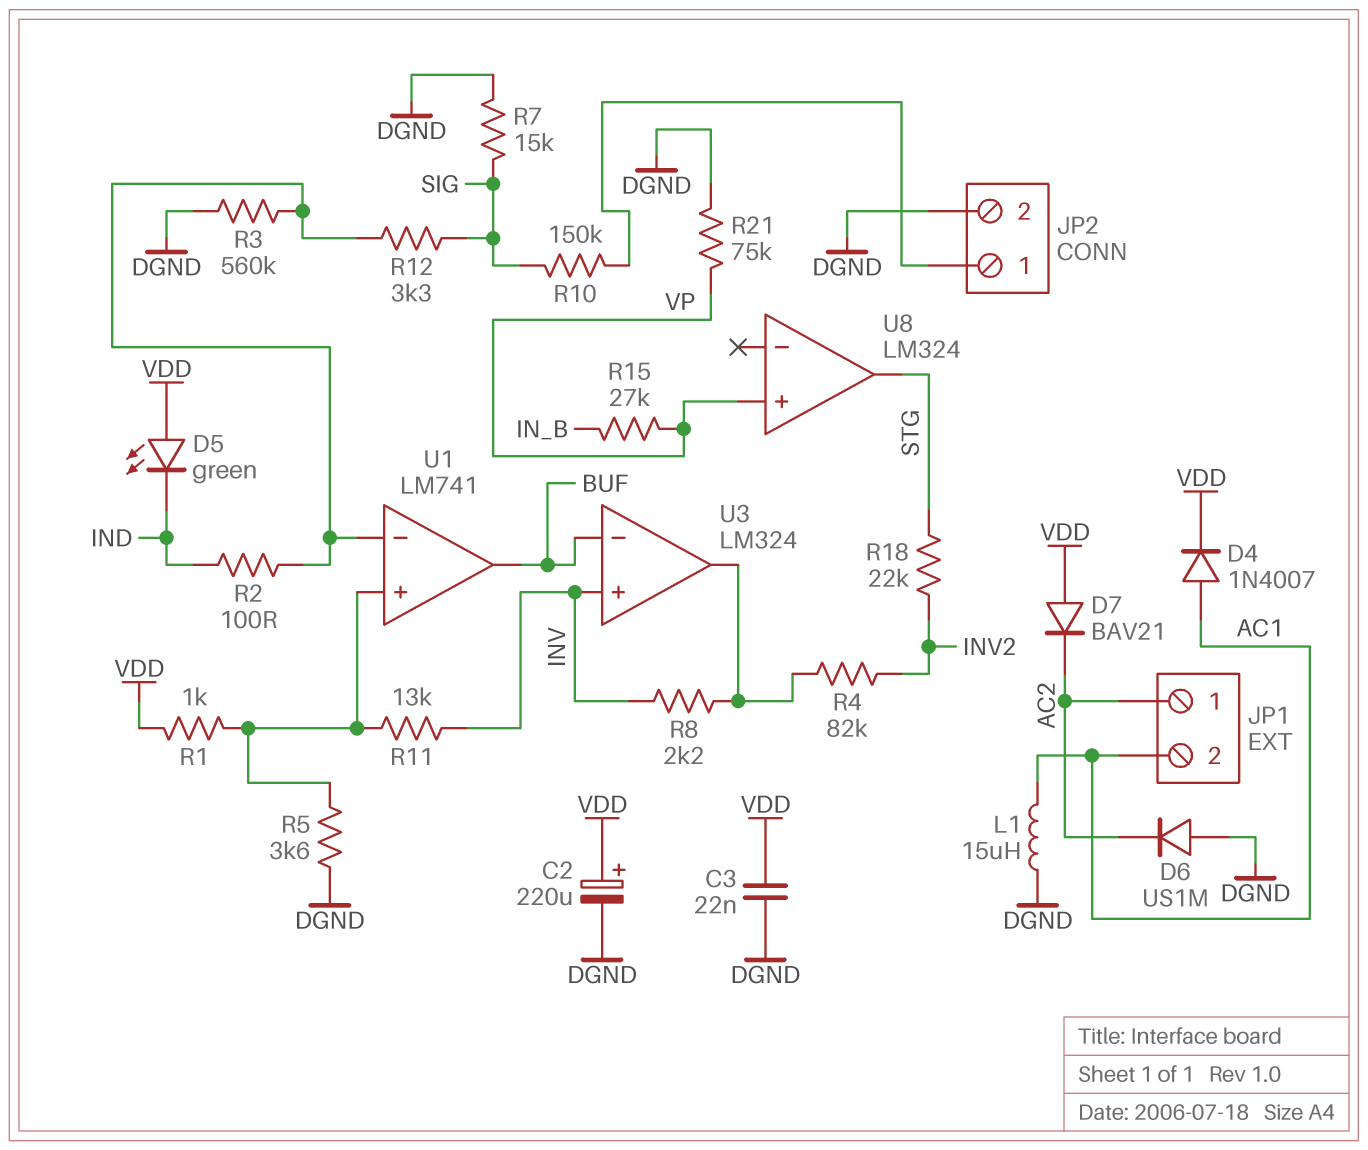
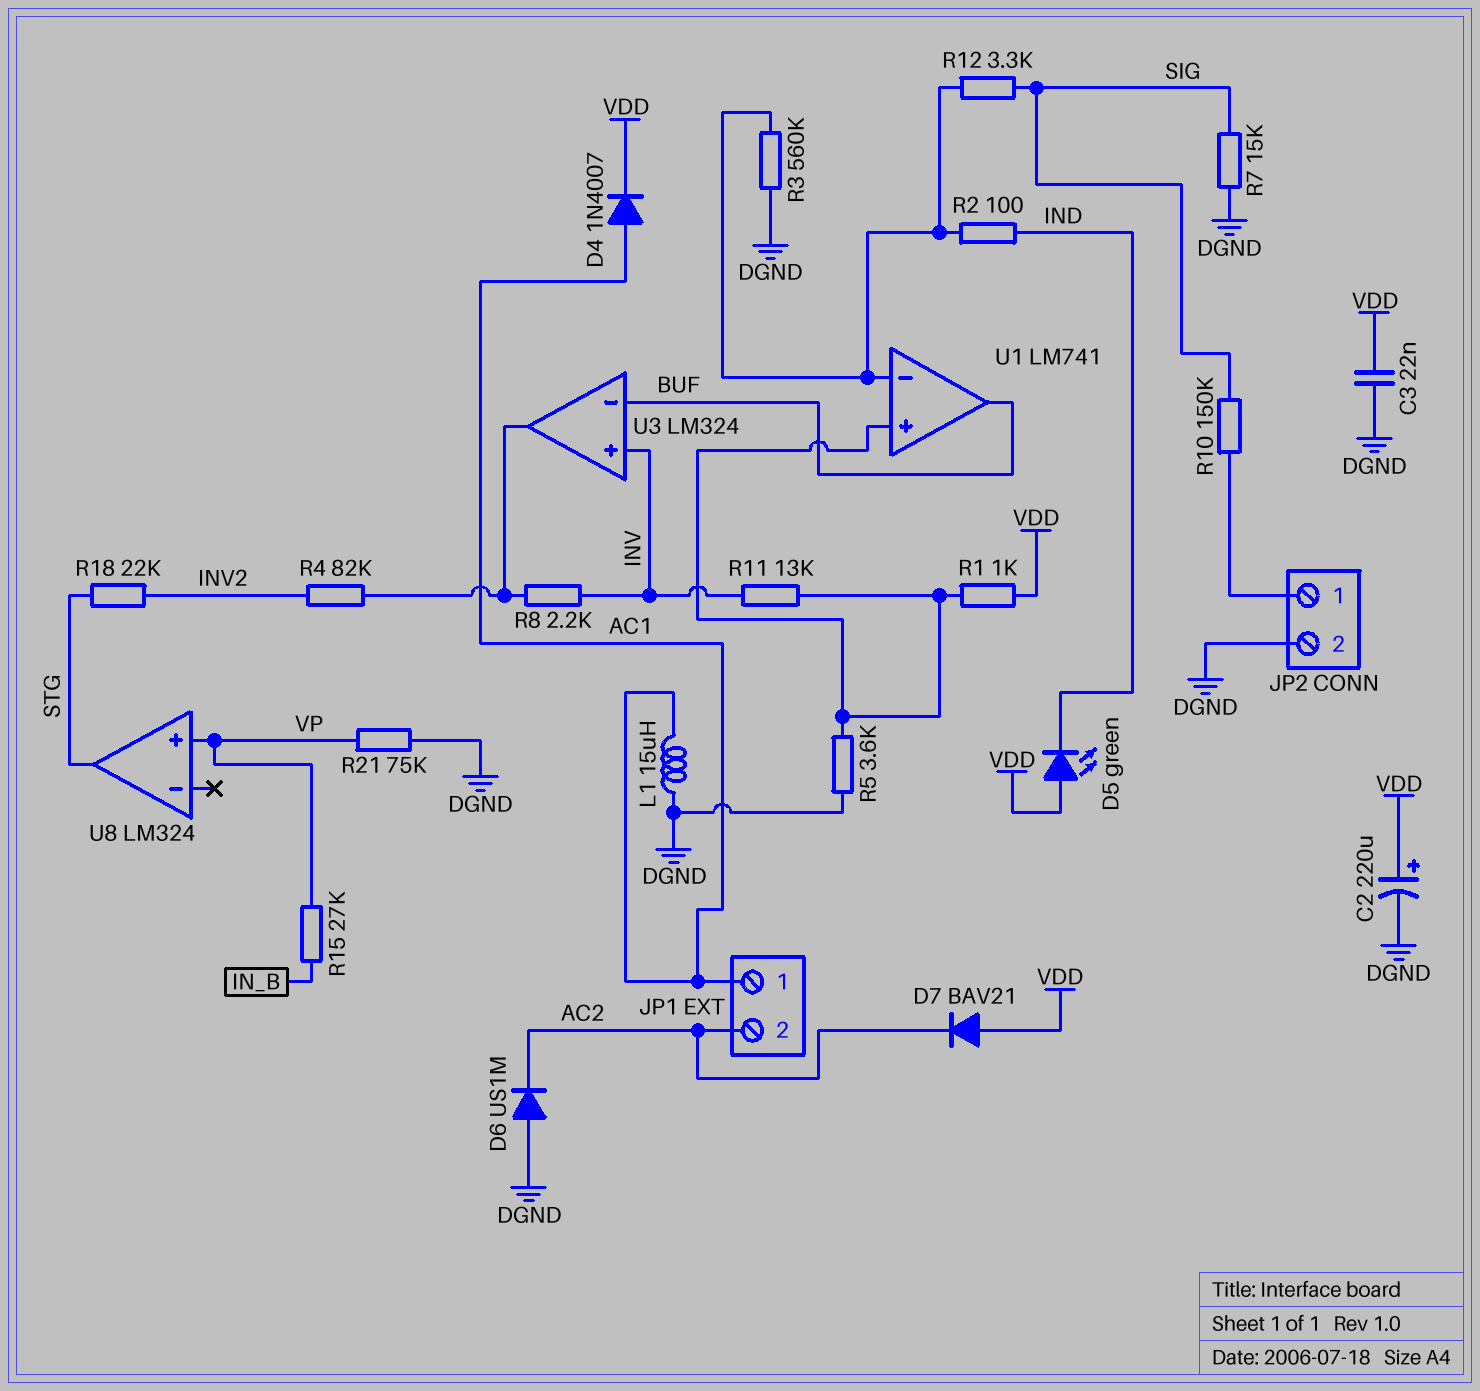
JP1 pin 1: AC2 -> AC1
JP1 pin 2: AC1 -> AC2

